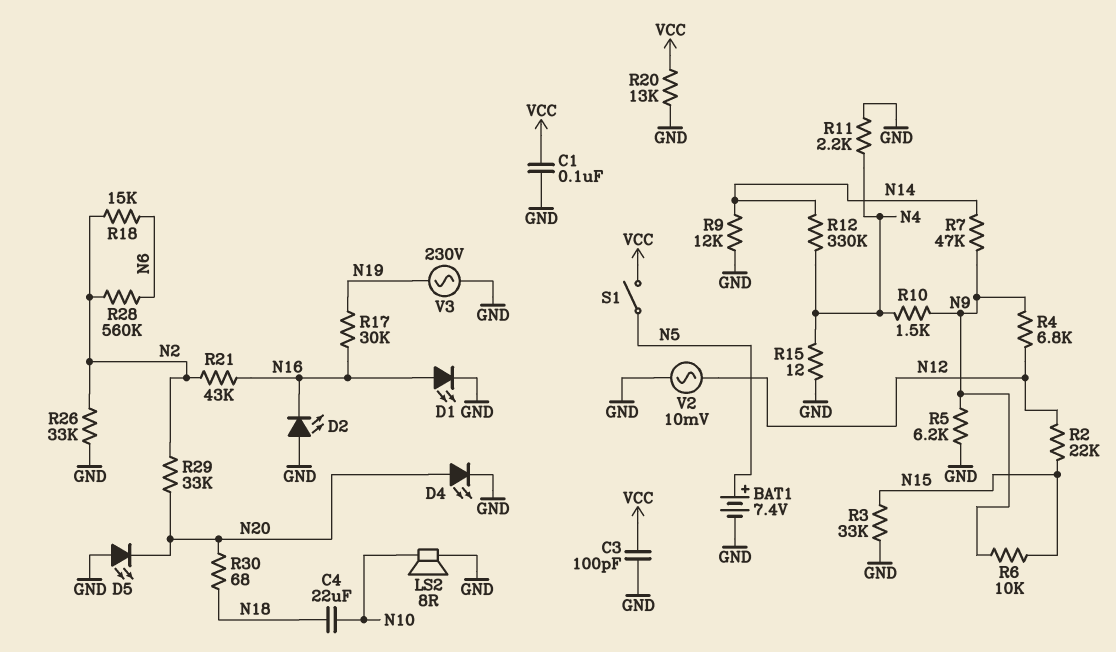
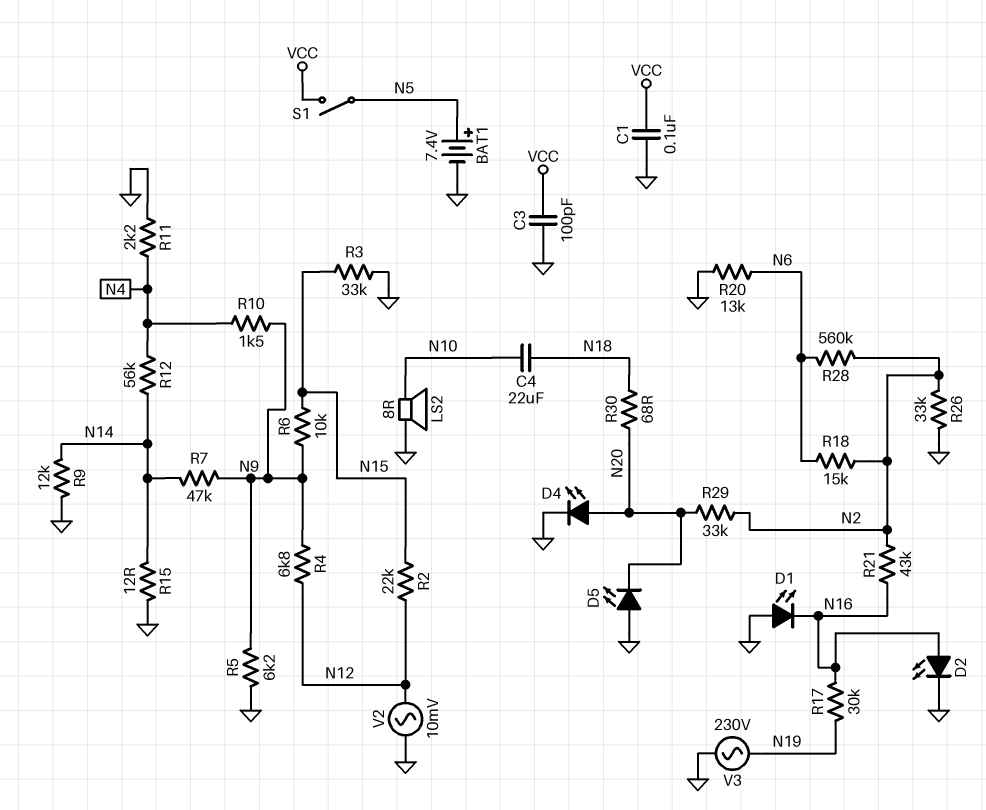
D1: LED (A N16, K GND) -> LED (A GND, K N16)
D2: LED (A GND, K N16) -> LED (A N16, K GND)
R12: 330k (N4, N14) -> 56k (N4, N14)
R15: 12 (GND, N4) -> 12 (GND, N14)
R20: 13k (GND, VCC) -> 13k (GND, N6)

